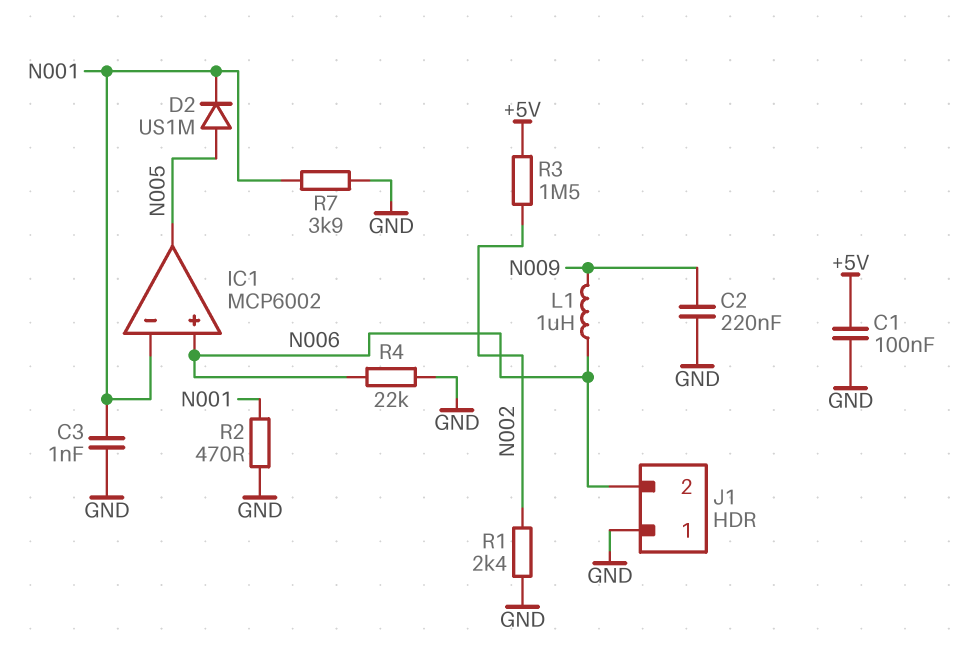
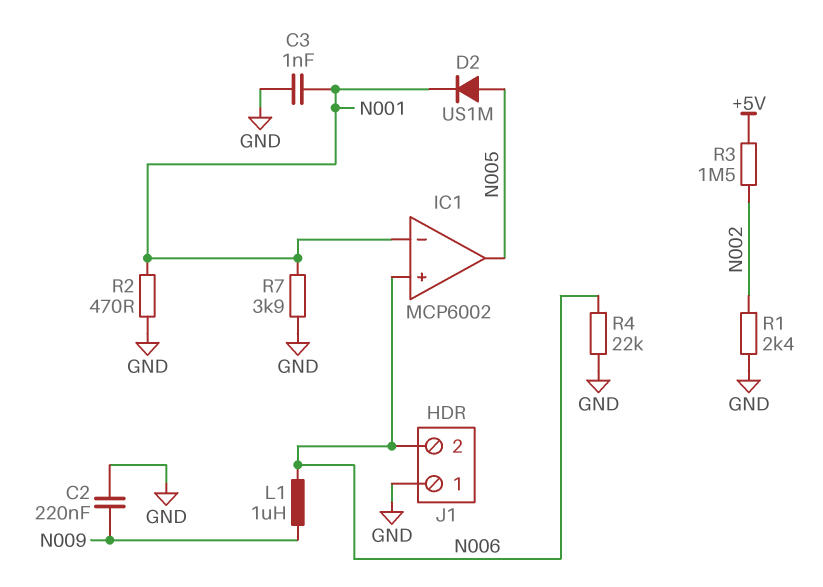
C1: 100nF (+5V, GND) -> none

